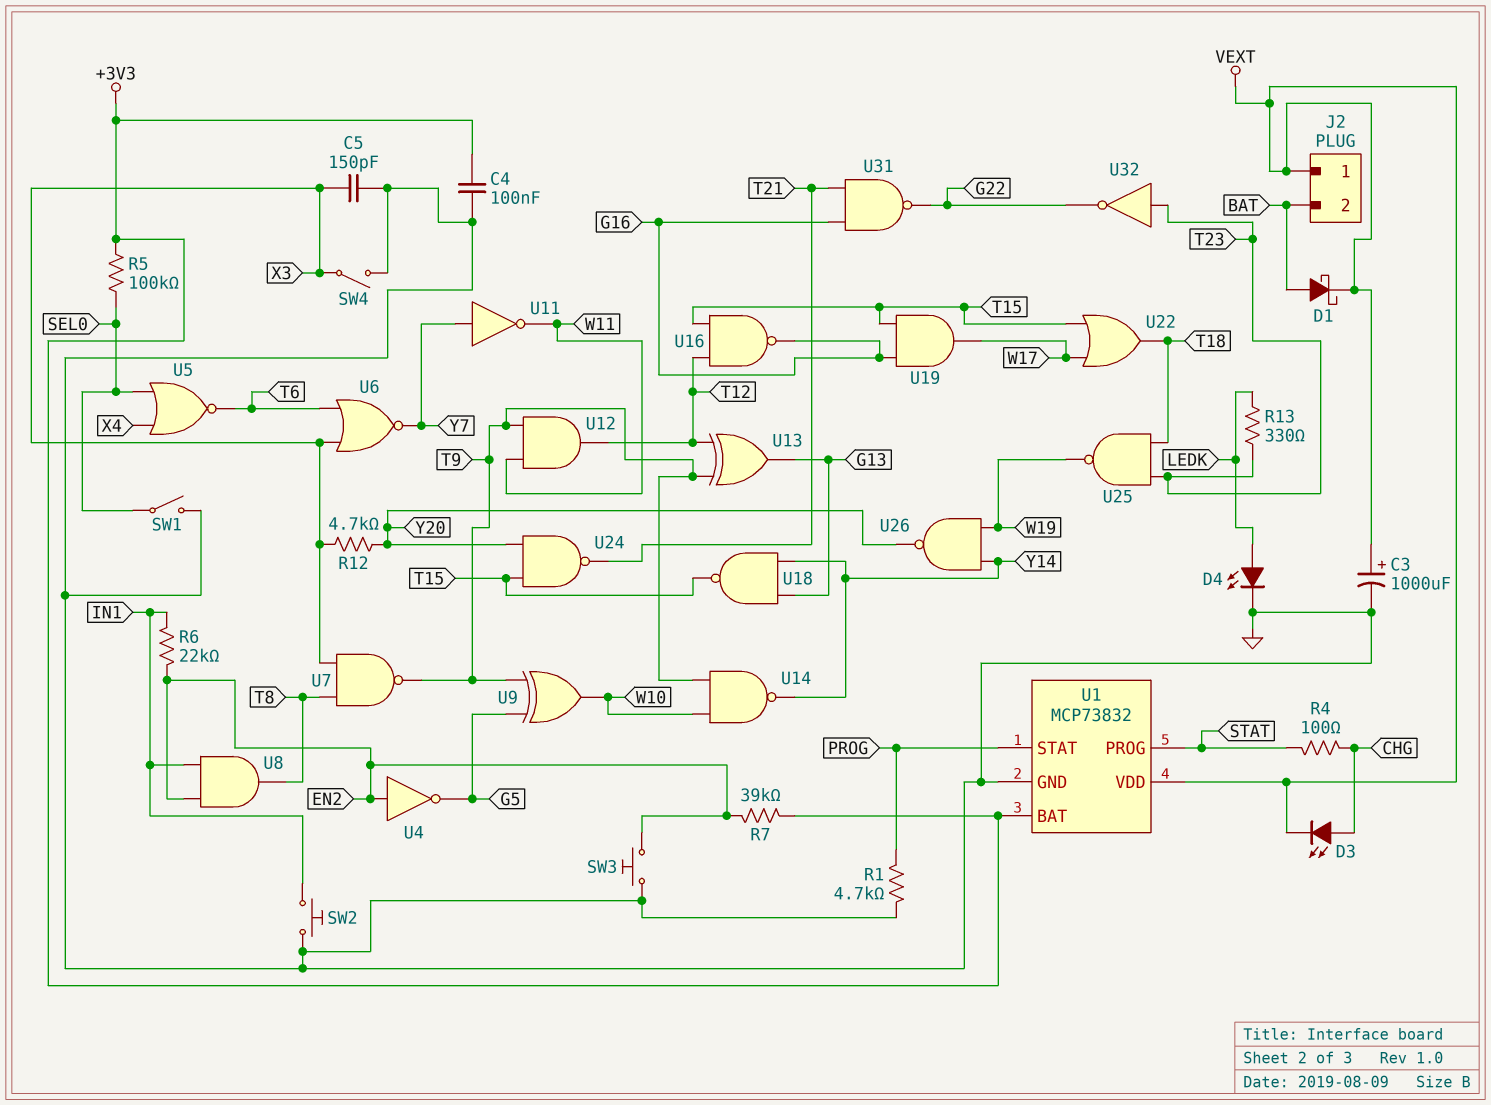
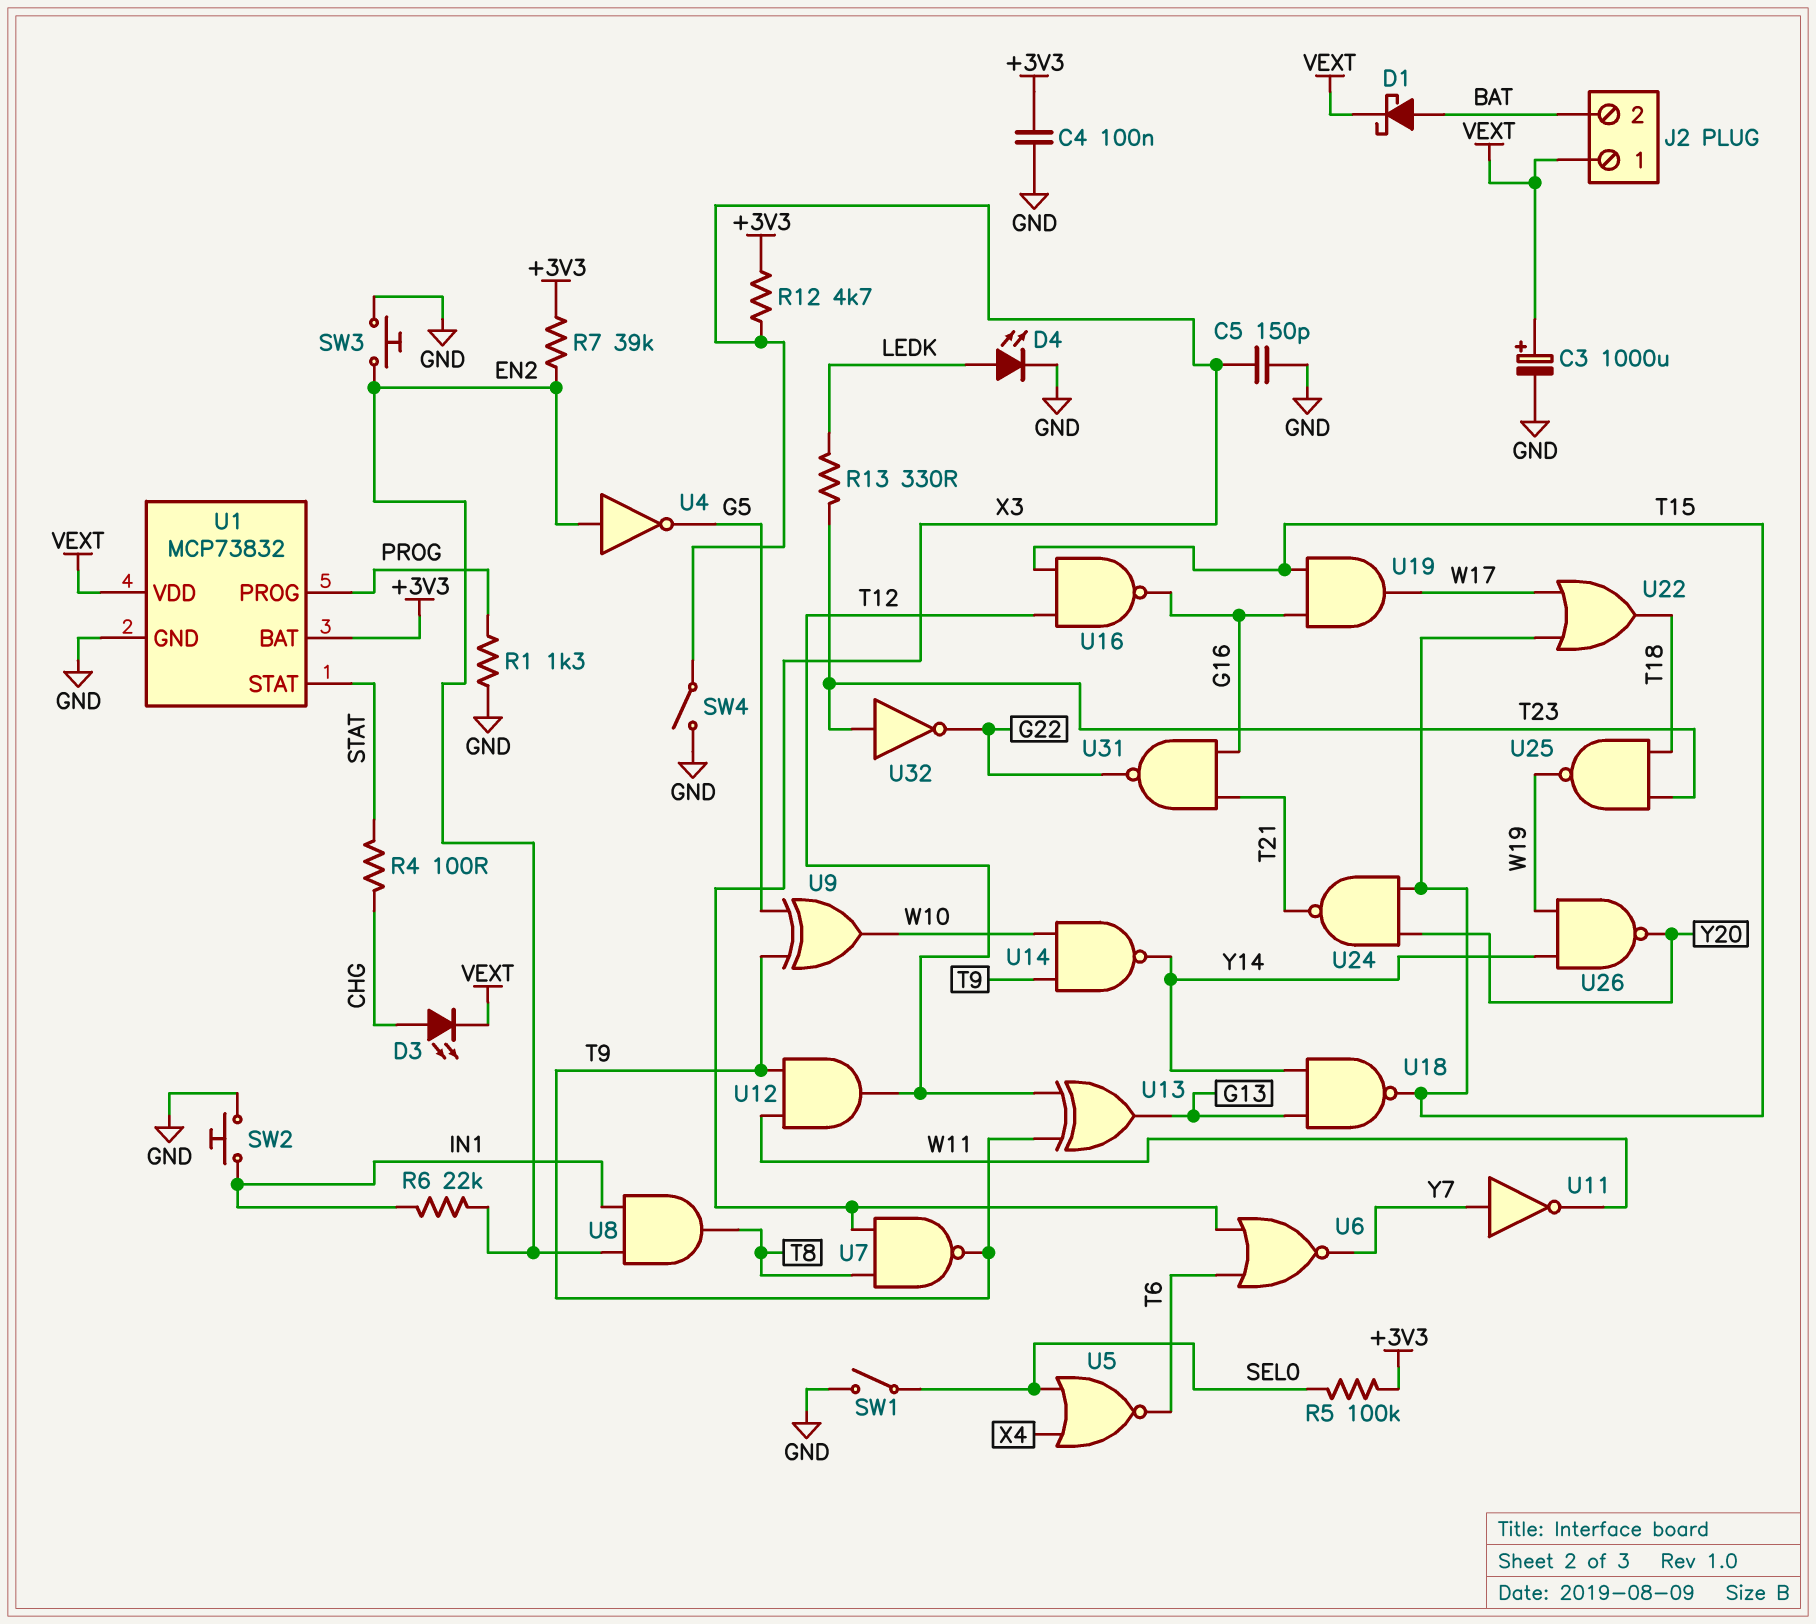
R1: 4.7k (GND, PROG) -> 1.3k (GND, PROG)
R12: 4.7k (X3, Y20) -> 4.7k (+3V3, X3)
U1 pin PROG: STAT -> PROG
U1 pin STAT: PROG -> STAT

